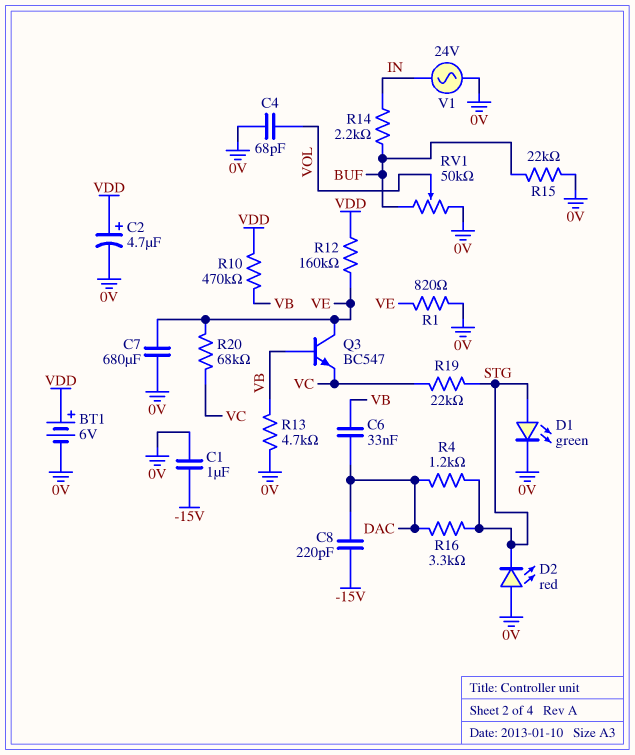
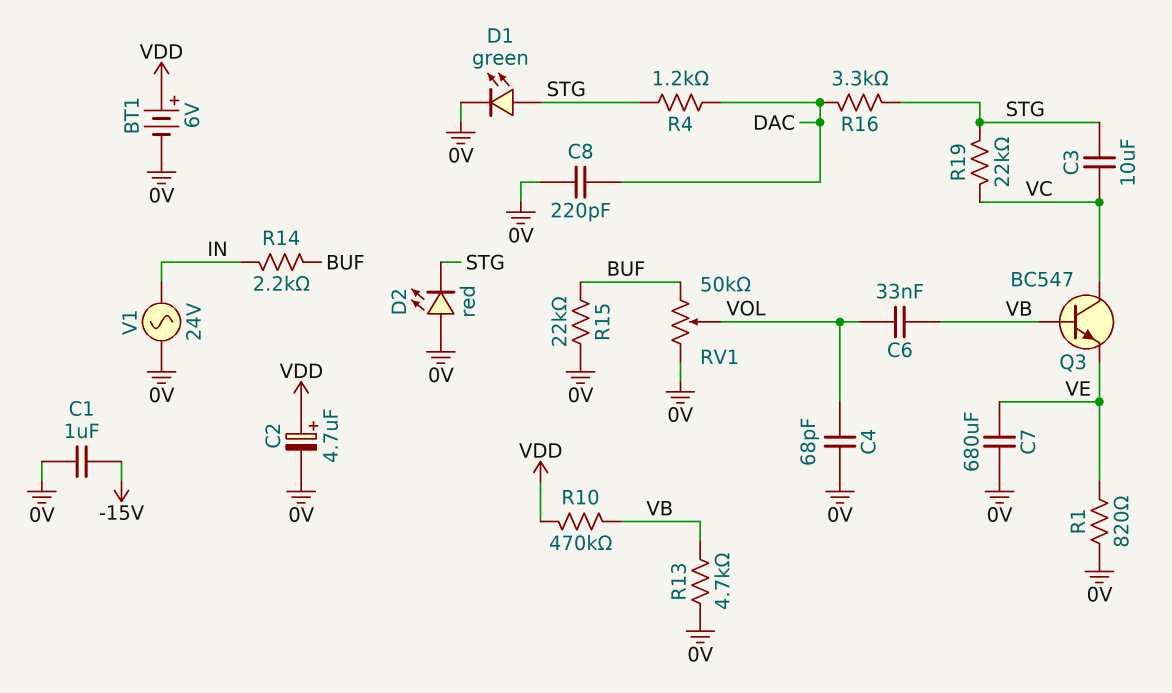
C3: none -> 10uF (STG, VC)
C6: 33nF (DAC, VB) -> 33nF (VB, VOL)
C8: 220pF (-15V, DAC) -> 220pF (0V, DAC)
Q3: NPN BC547 (B VB, C VE, E VC) -> NPN BC547 (B VB, C VC, E VE)
R12: 160k (VDD, VE) -> none
R20: 68k (VC, VE) -> none

